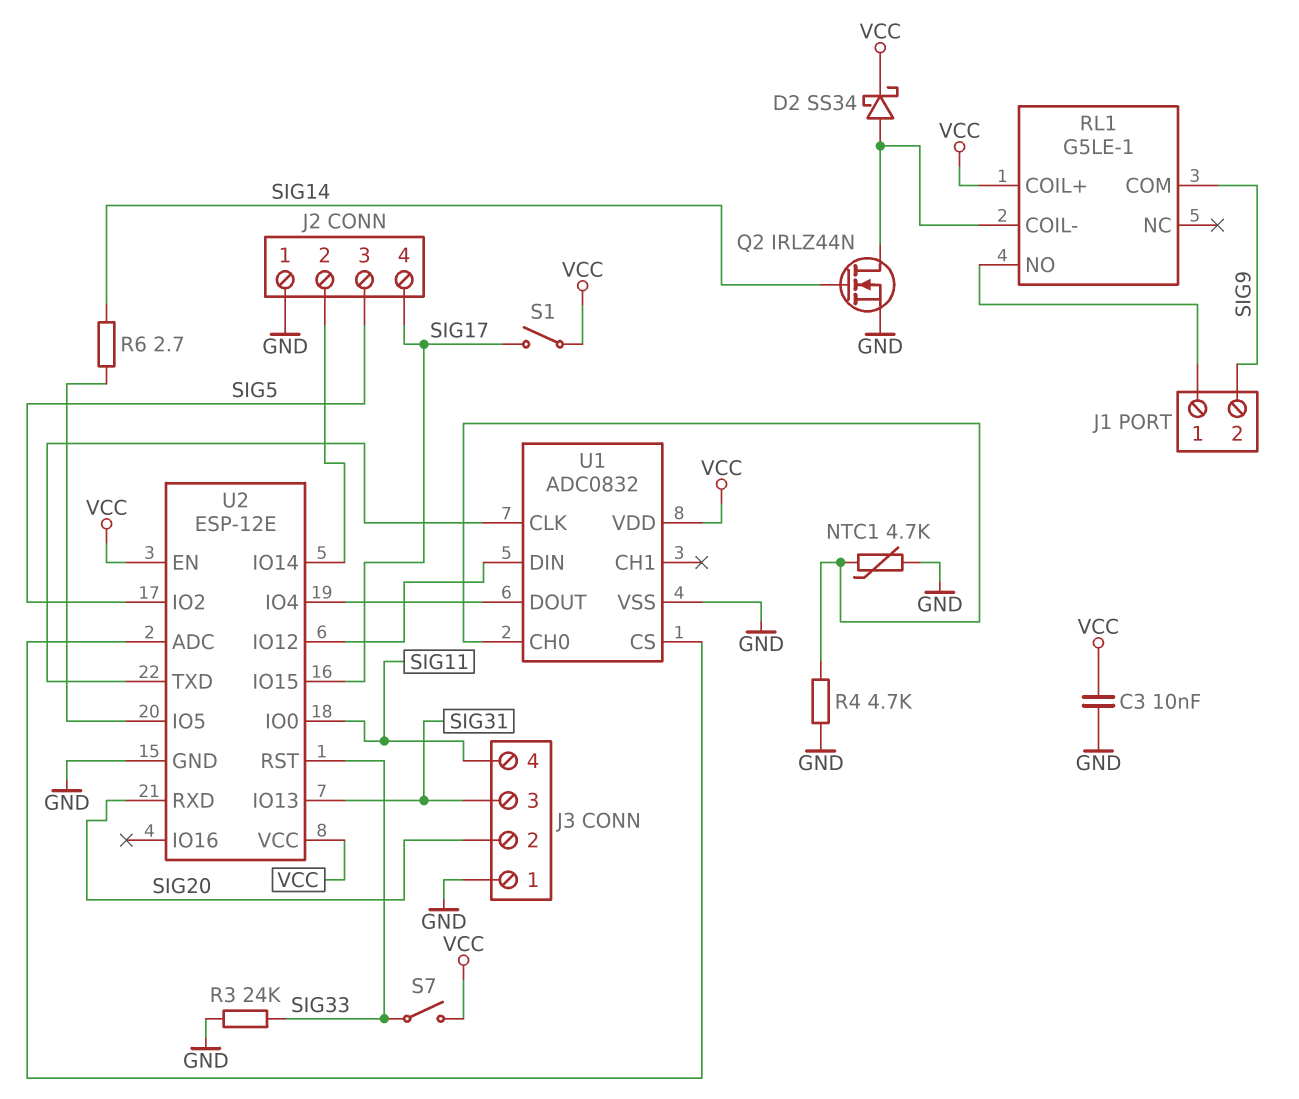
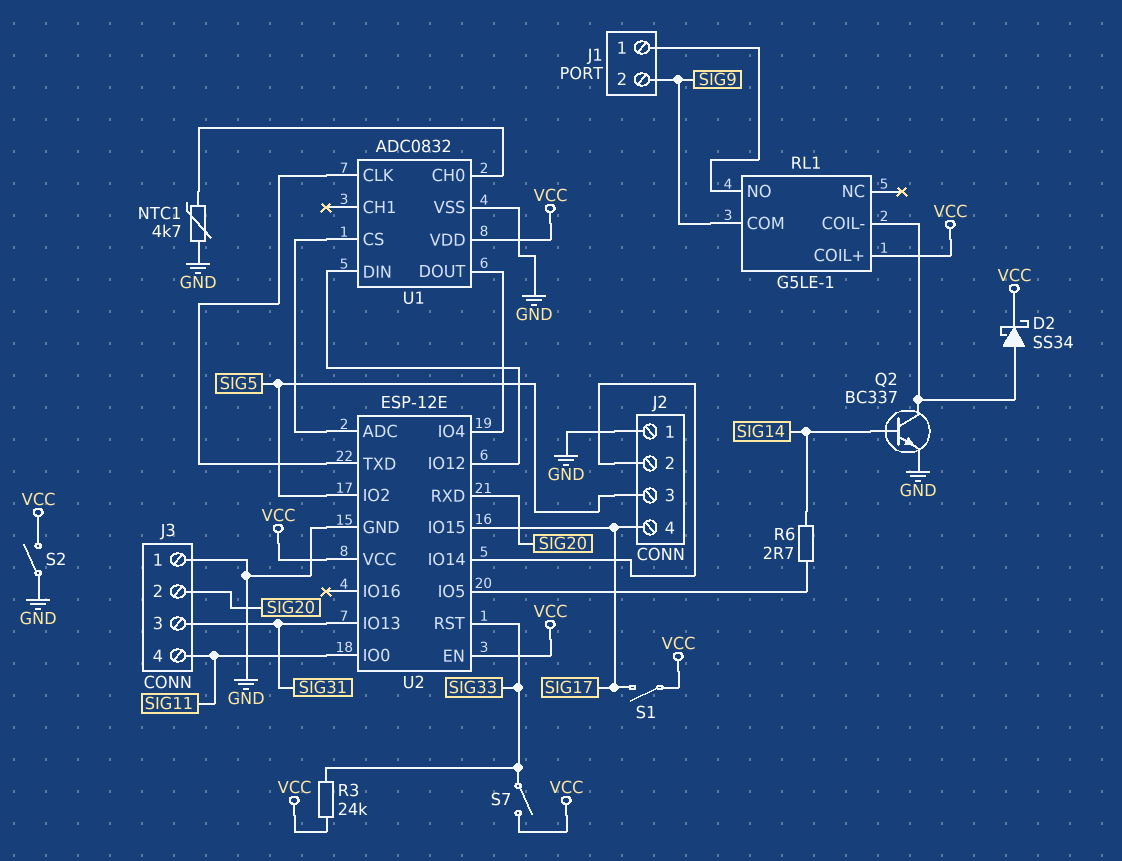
C3: 10nF (GND, VCC) -> none
Q2: NMOS IRLZ44N (G SIG14, D RL1/COIL-, S GND) -> NPN BC337 (B SIG14, C RL1/COIL-, E GND)
R3: 24k (GND, SIG33) -> 24k (SIG33, VCC)
R4: 4.7k (GND, U1/CH0) -> none
S2: none -> switch (GND, VCC)

